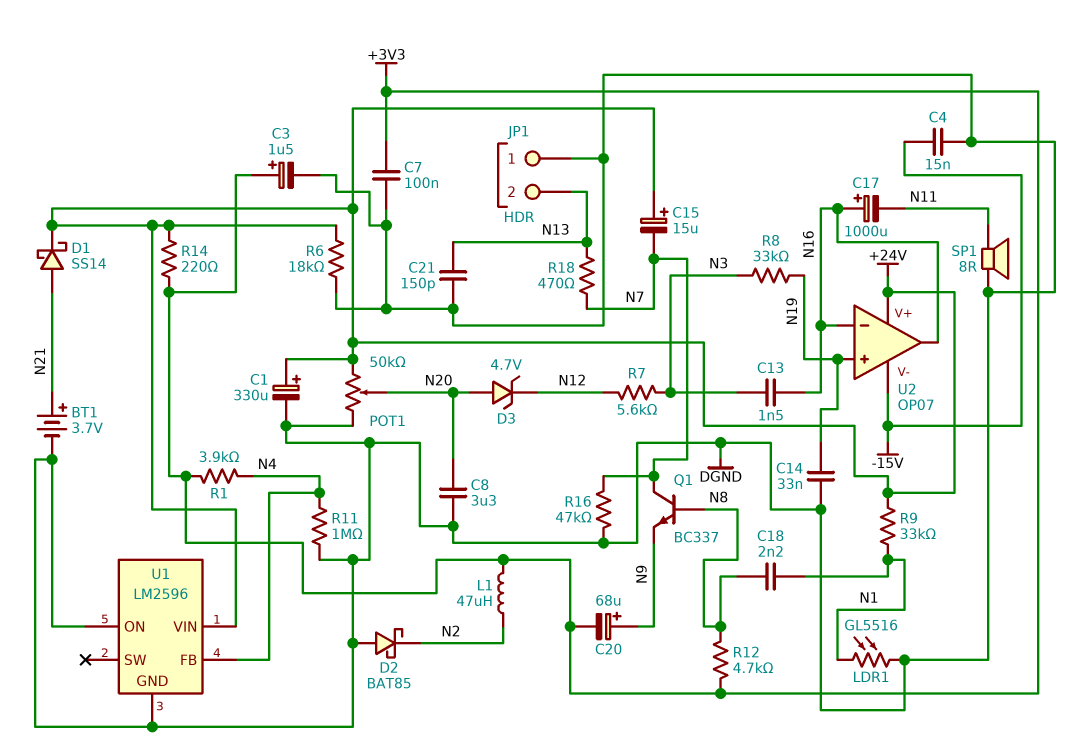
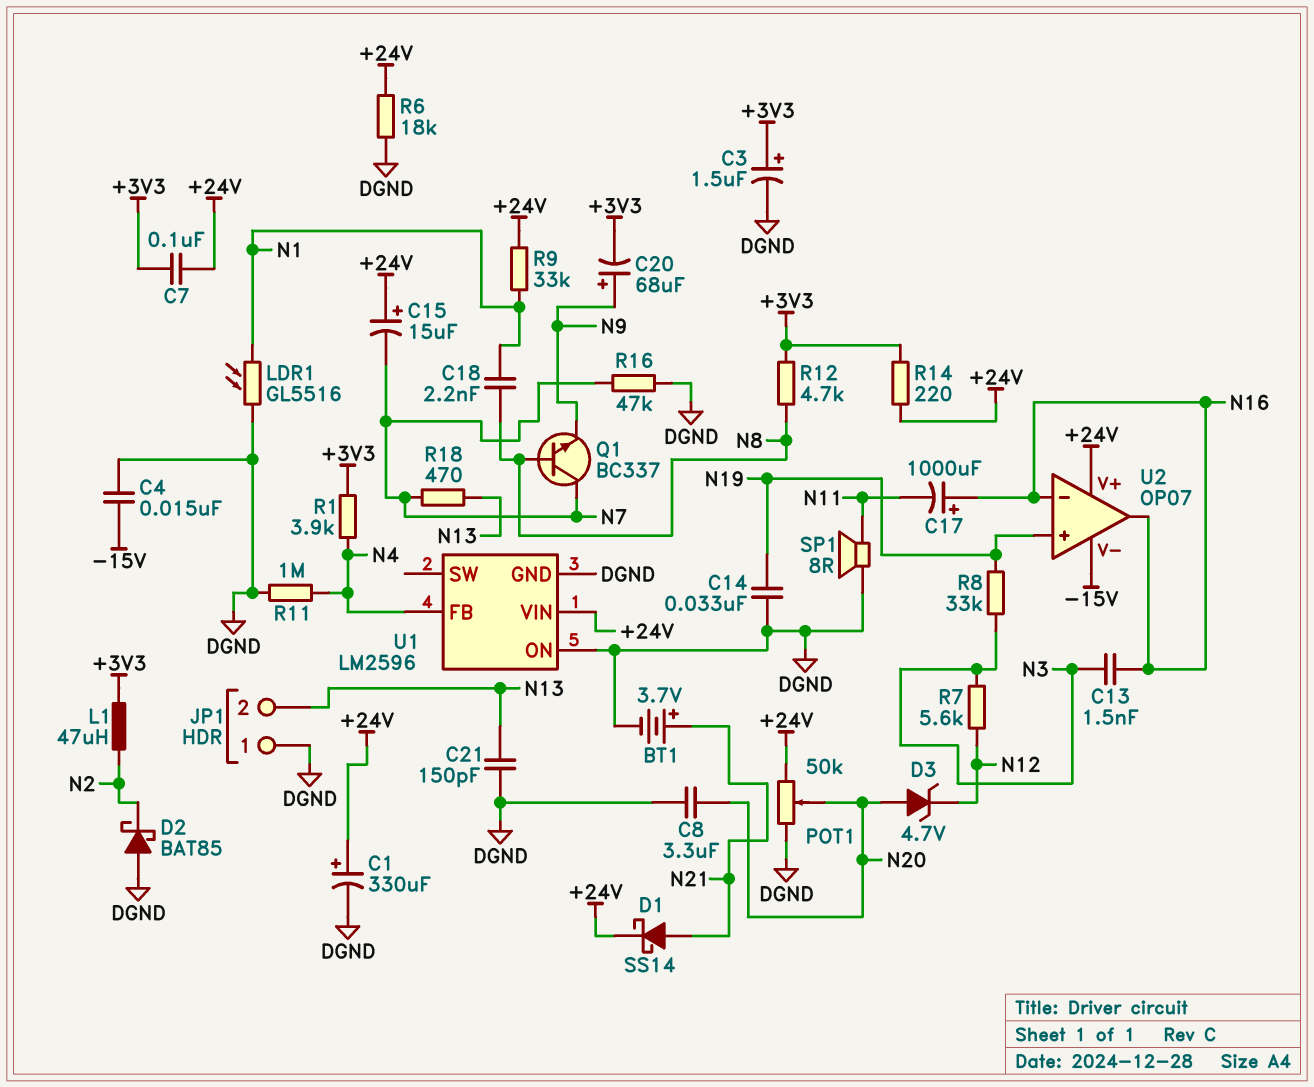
C7: 100nF (+3V3, DGND) -> 100nF (+3V3, +24V)

